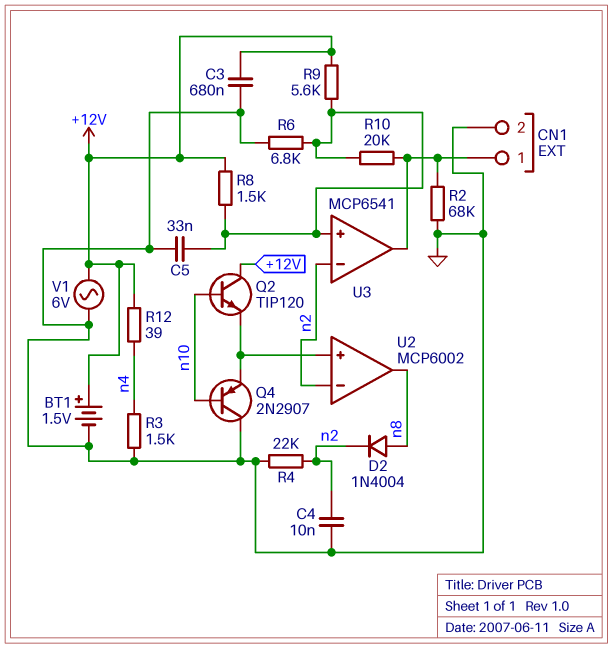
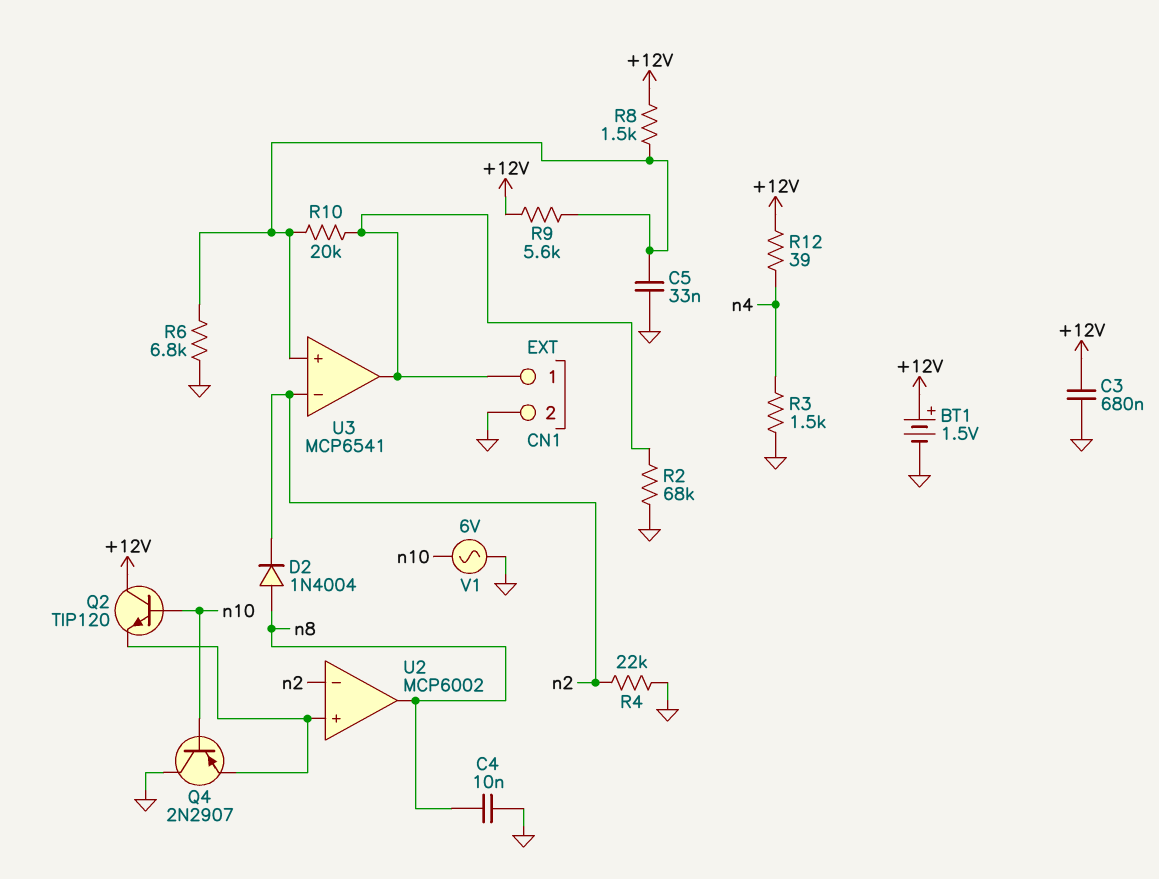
C4: 10nF (GND, n2) -> 10nF (GND, n8)
V1: AC 6V (+12V, GND) -> AC 6V (GND, n10)

